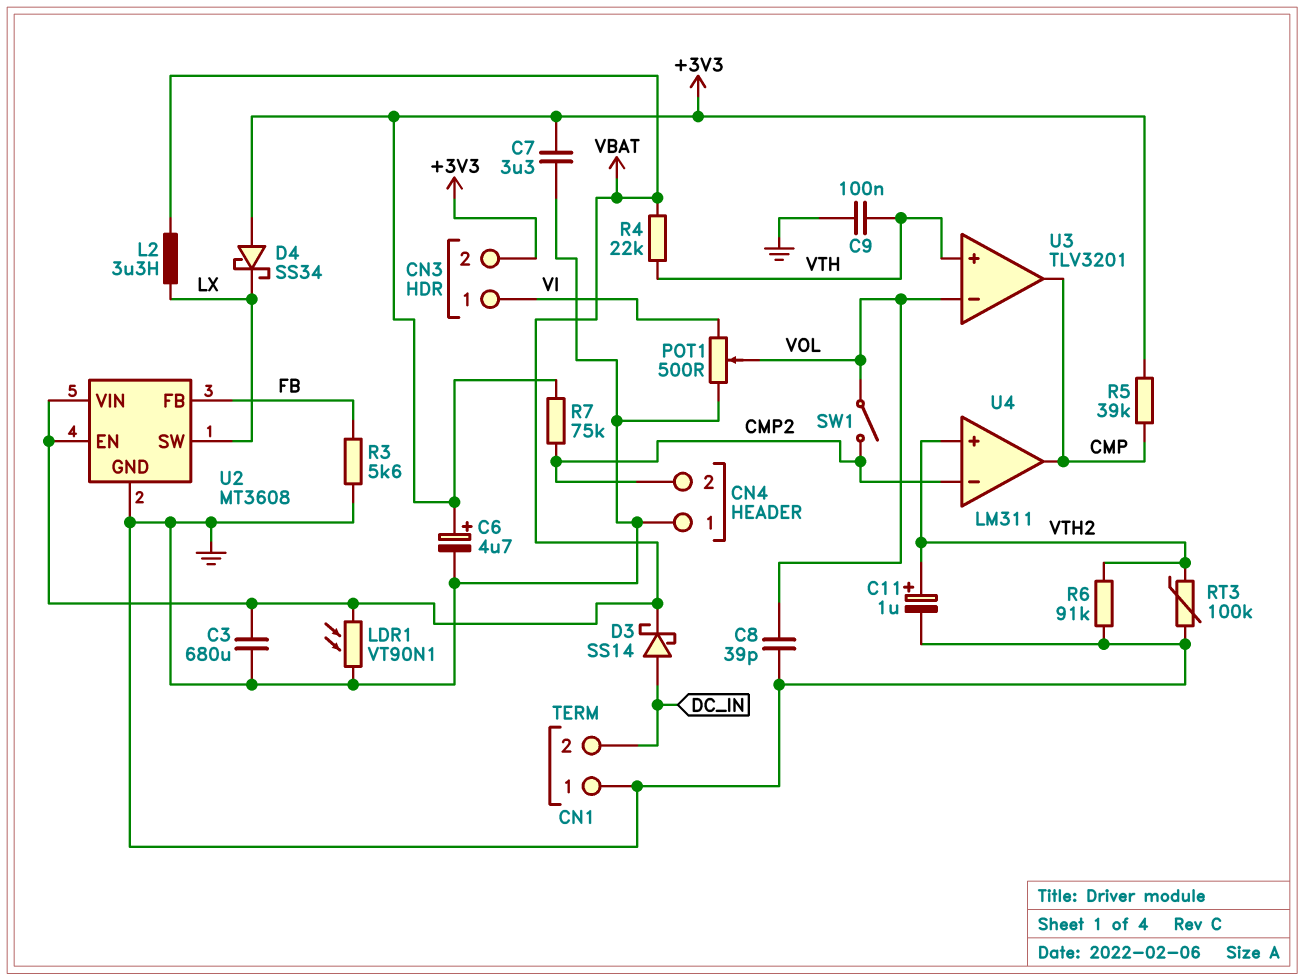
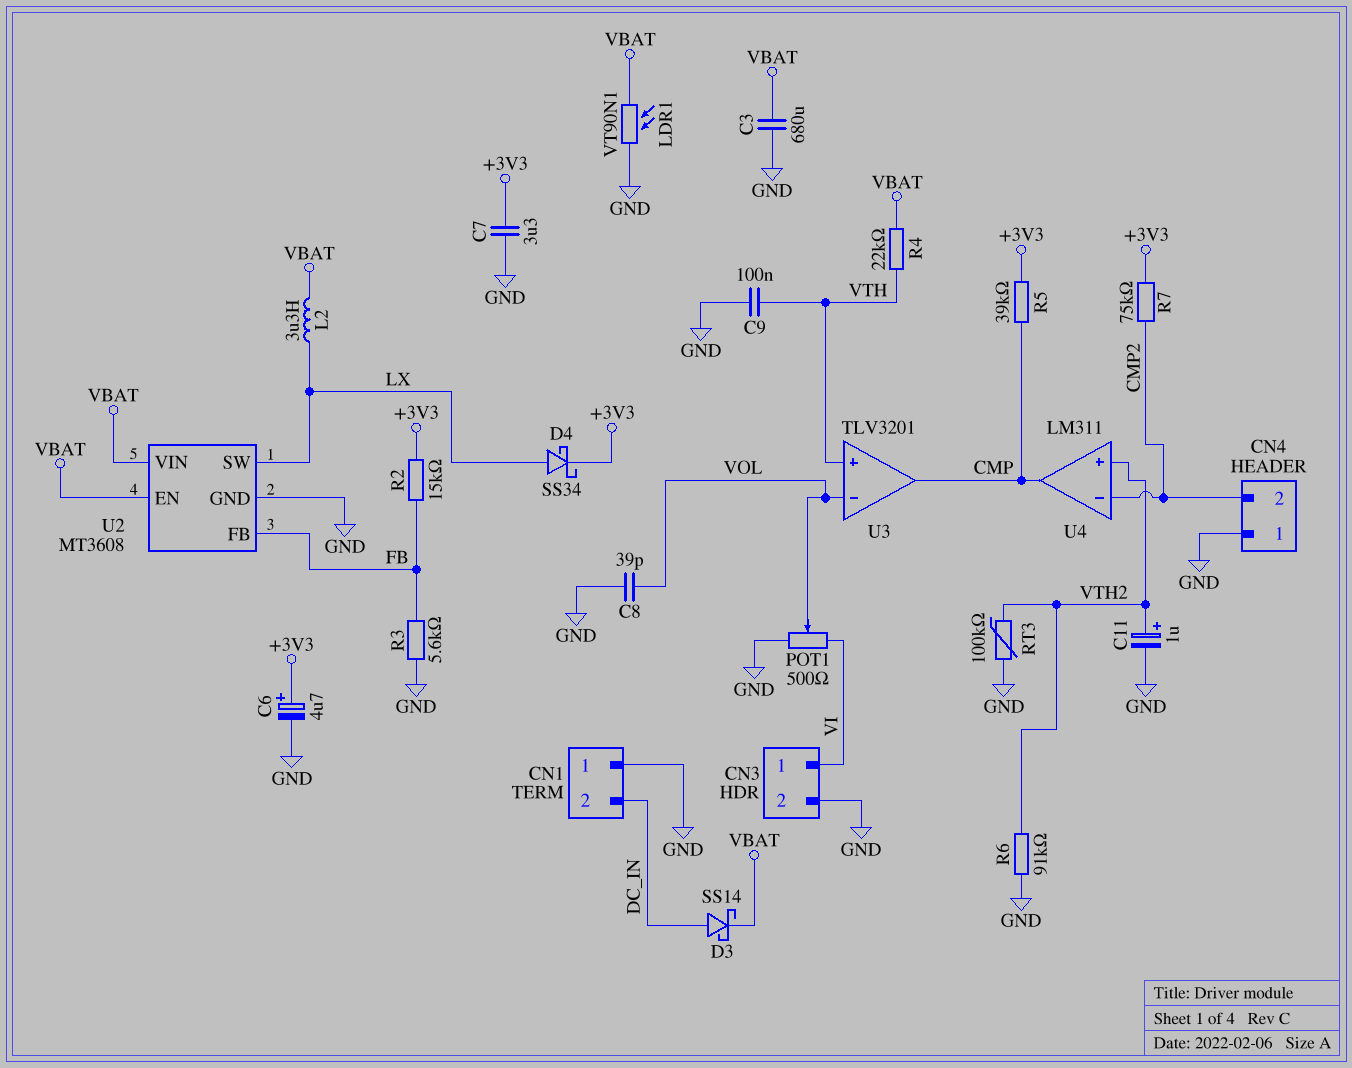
CN3 pin 2: +3V3 -> GND
D4: schottky SS34 (A +3V3, K LX) -> schottky SS34 (A LX, K +3V3)
R2: none -> 15k (+3V3, FB)
SW1: switch (CMP2, VOL) -> none

